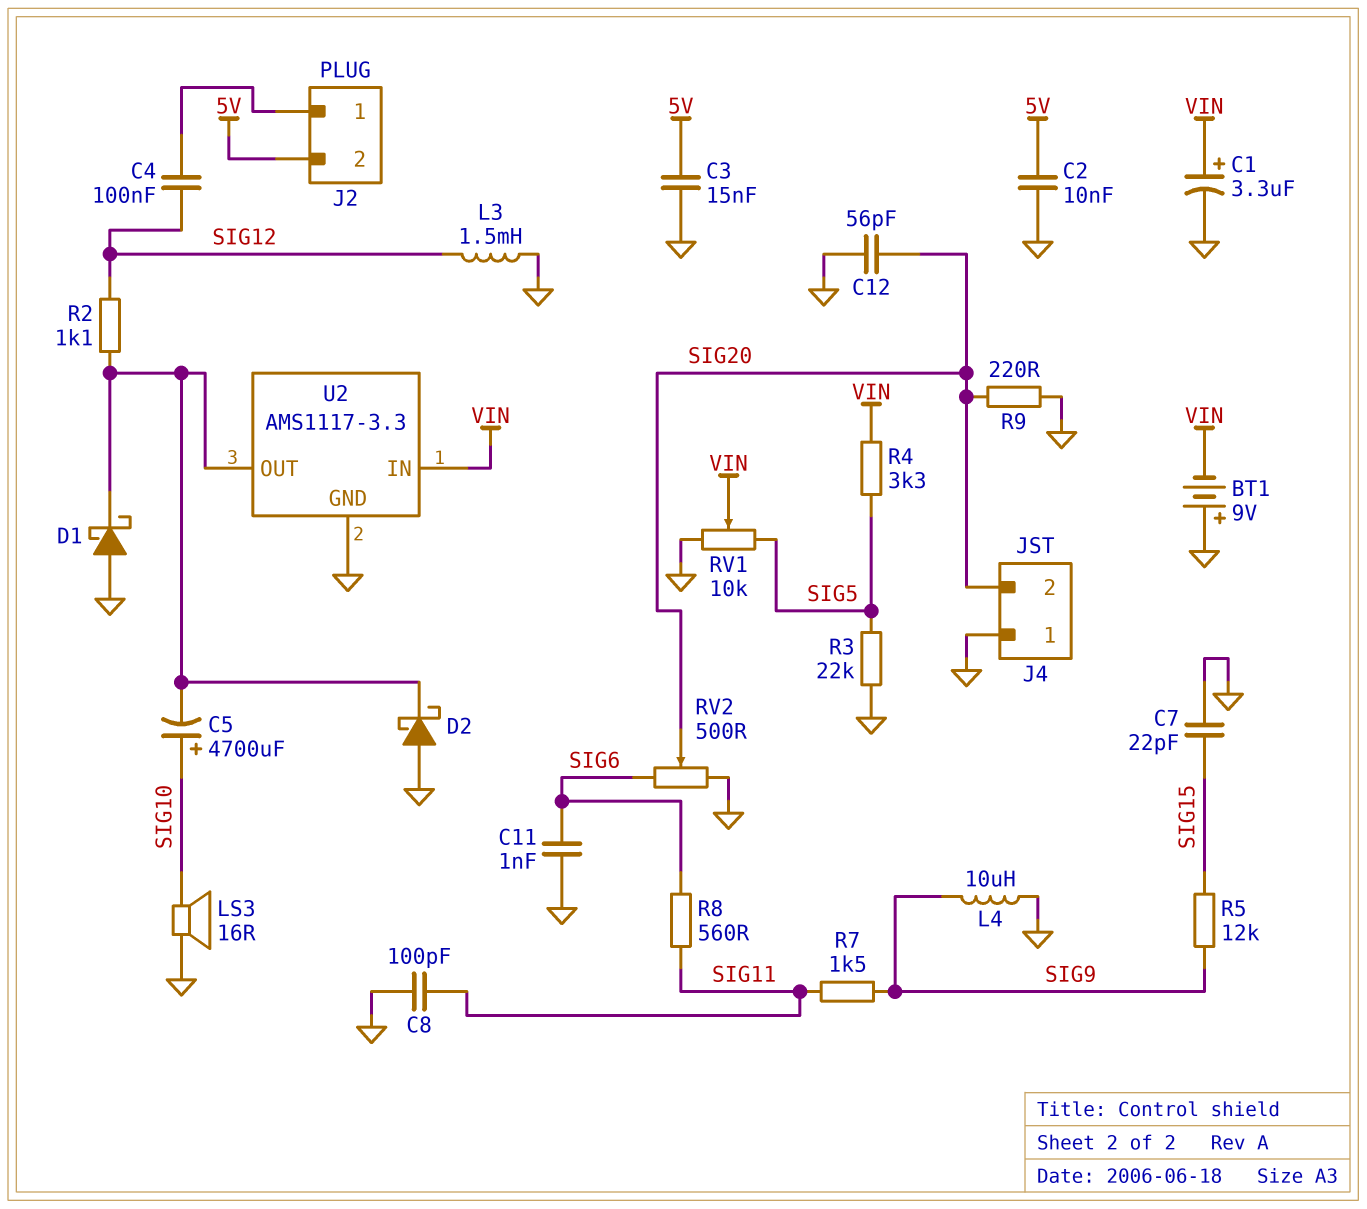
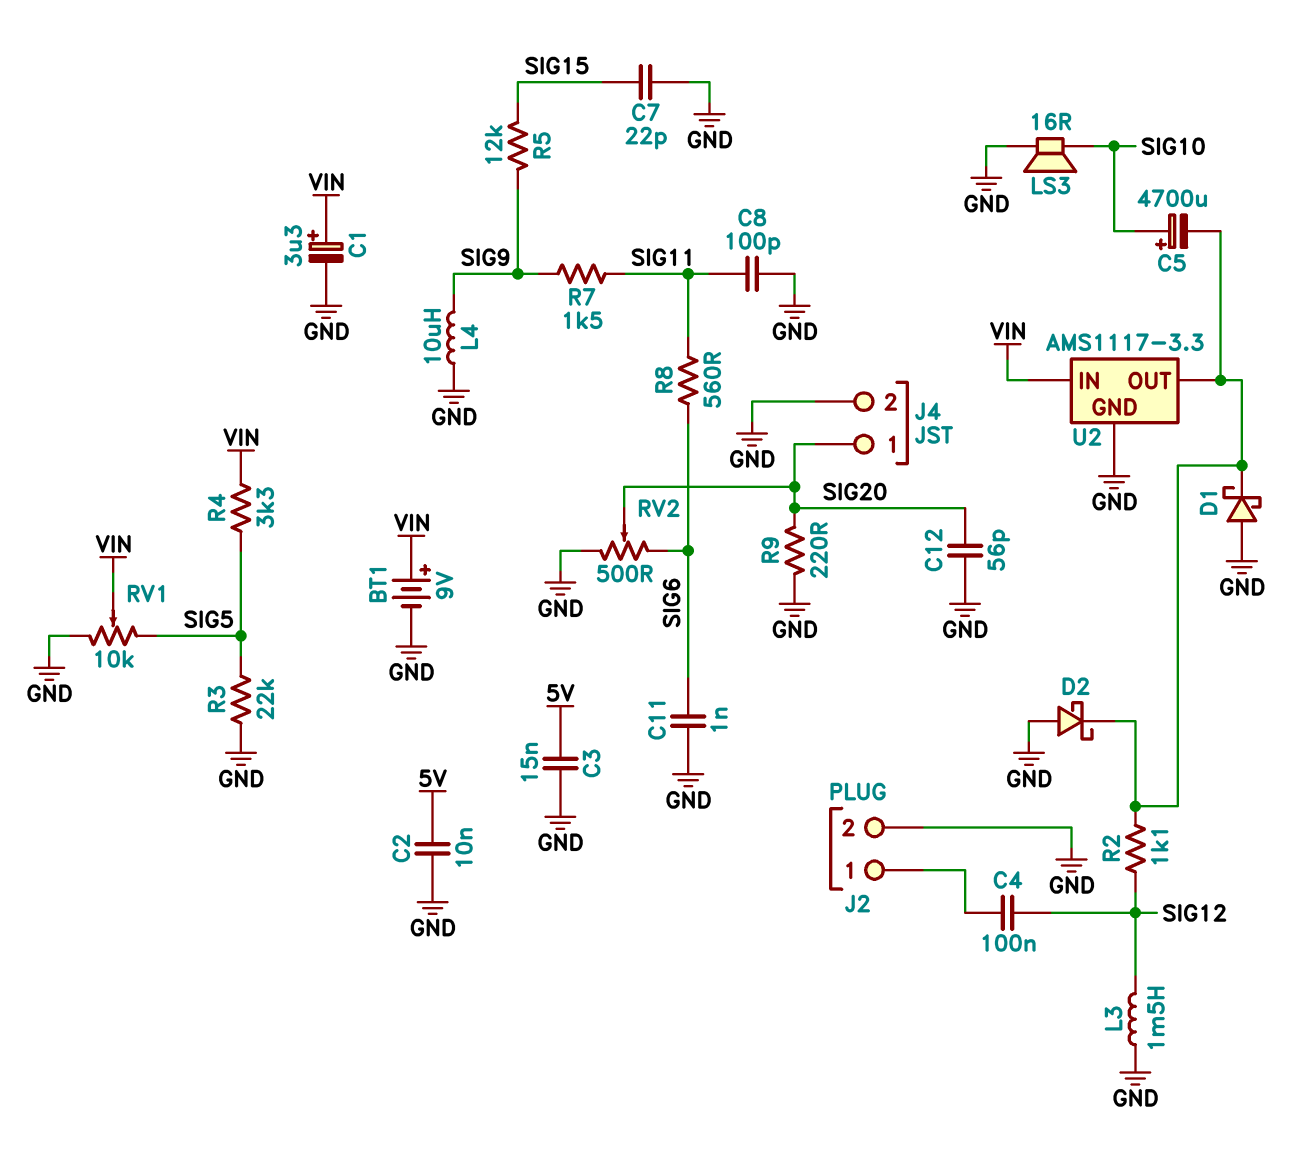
BT1: 9V (plus GND, minus VIN) -> 9V (plus VIN, minus GND)
J2 pin 2: 5V -> GND
J4 pin 1: GND -> SIG20
J4 pin 2: SIG20 -> GND

